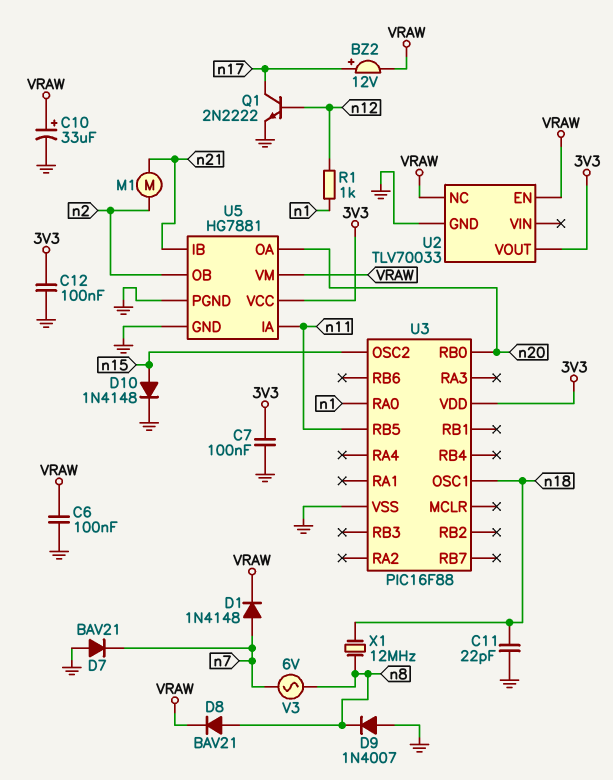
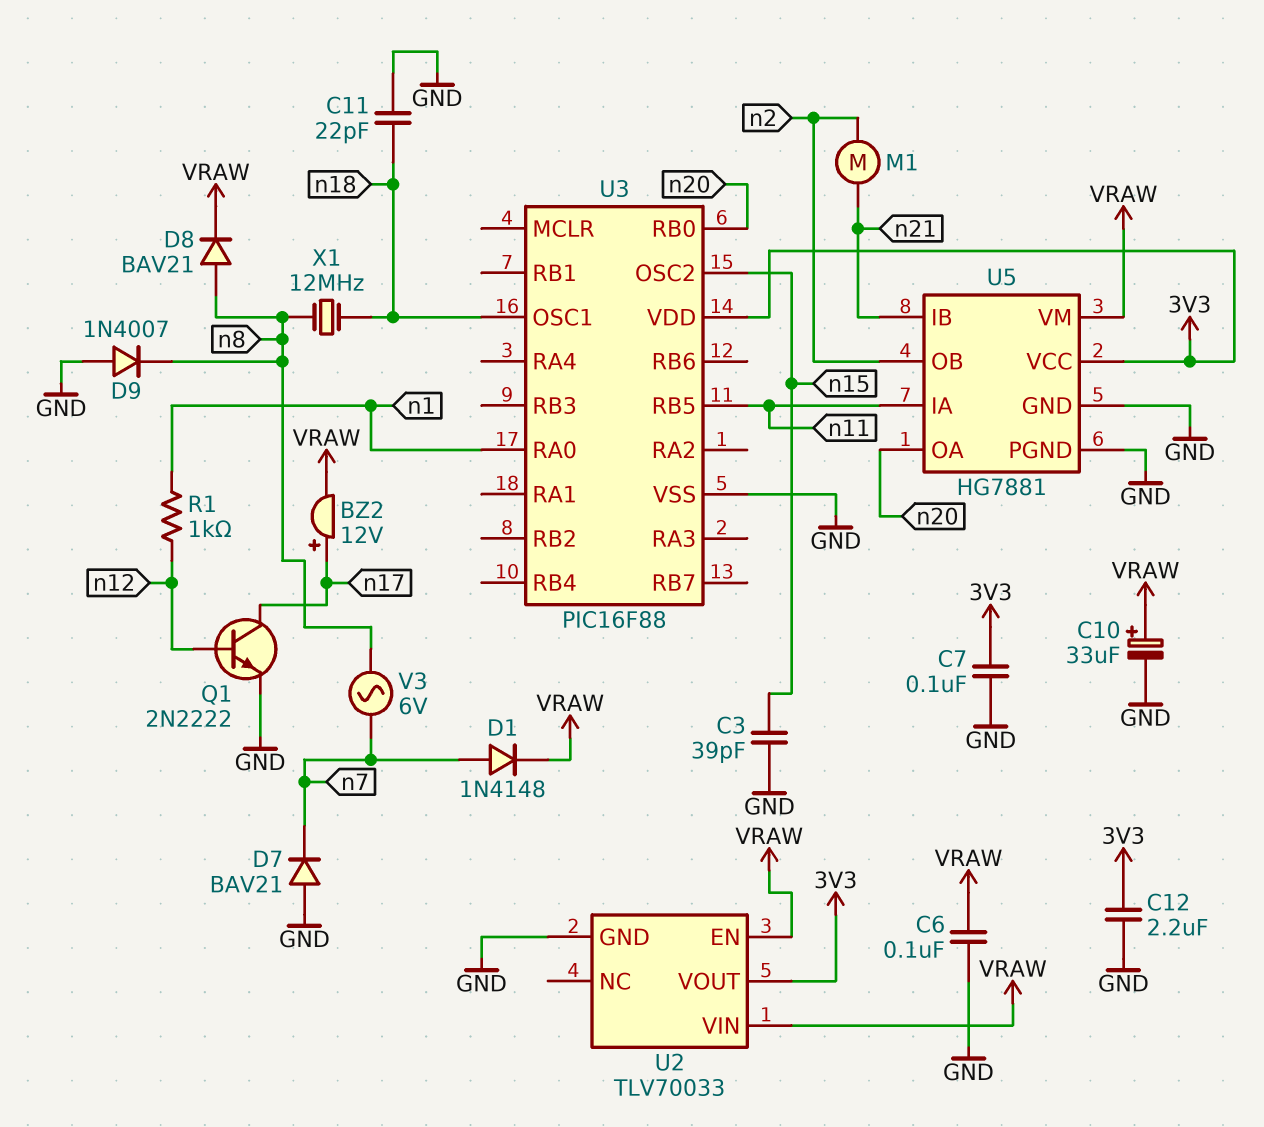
C3: none -> 39pF (GND, n15)
C12: 100nF (3V3, GND) -> 2.2uF (3V3, GND)
D10: diode 1N4148 (A n15, K GND) -> none
U2 pin NC: VRAW -> none
U2 pin VIN: none -> VRAW

